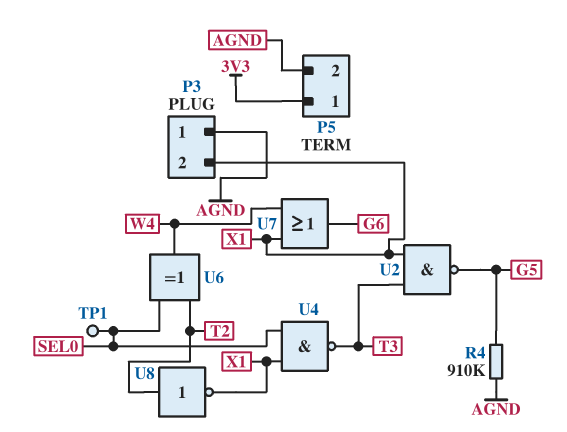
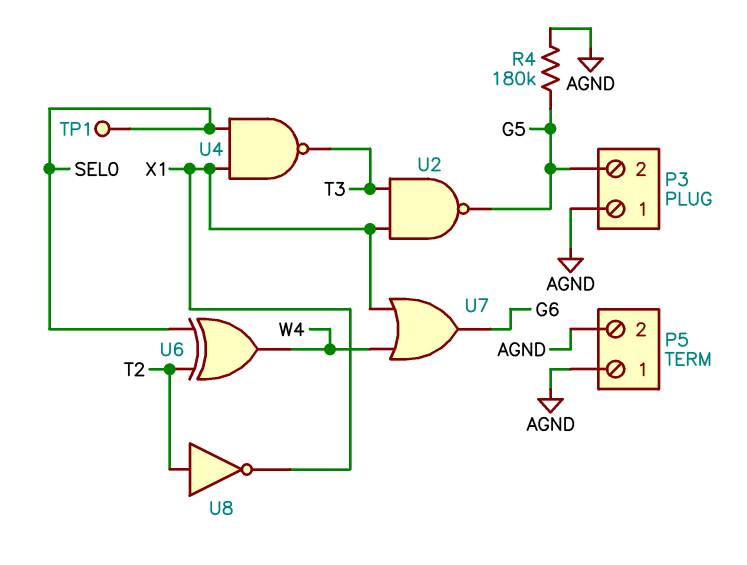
P3 pin 2: X1 -> G5
P5 pin 1: 3V3 -> AGND
R4: 910k (AGND, G5) -> 180k (AGND, G5)

